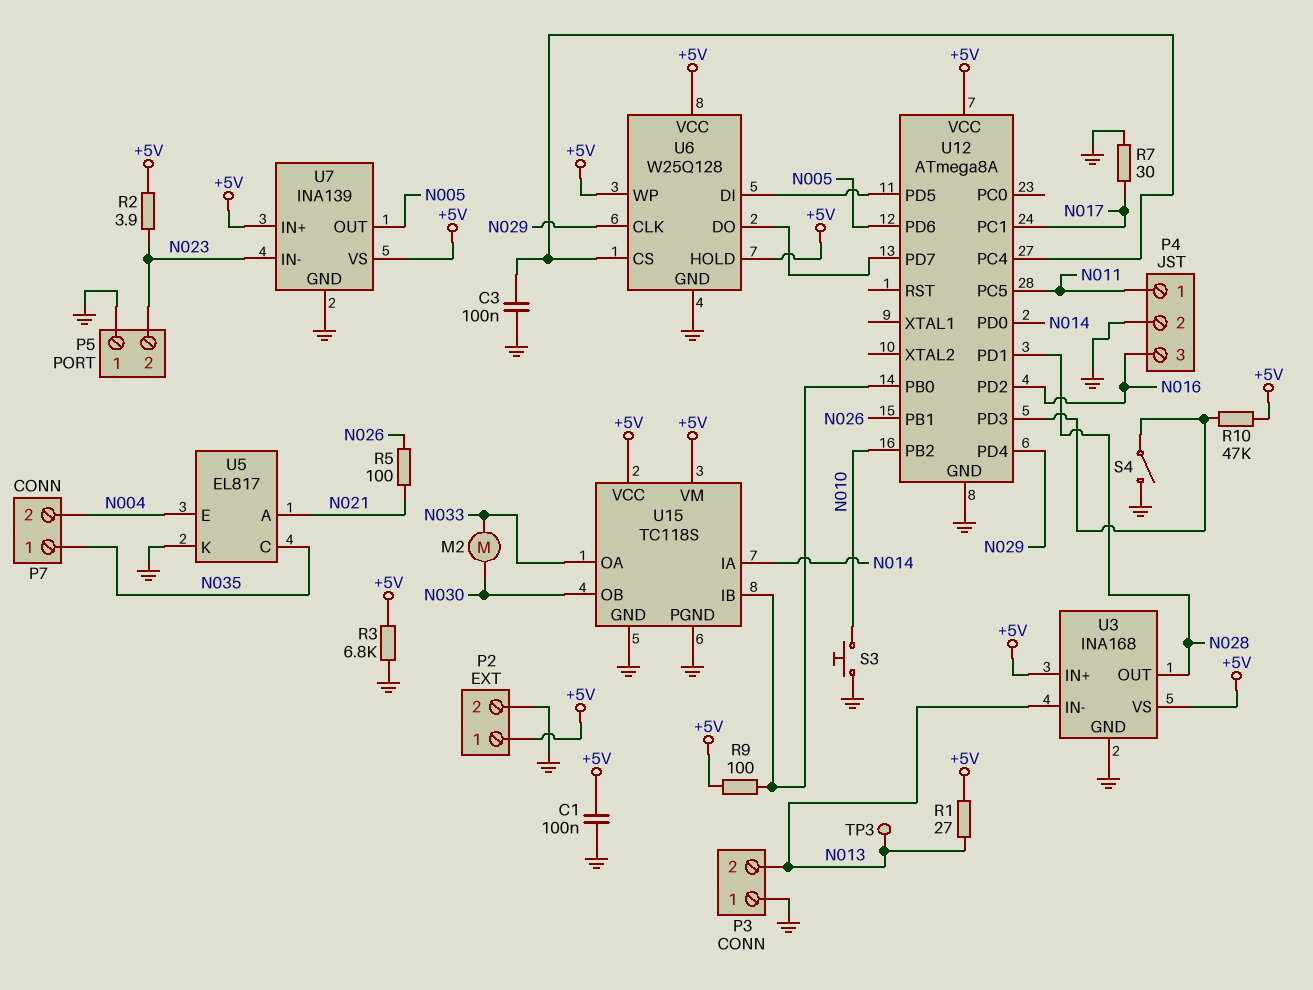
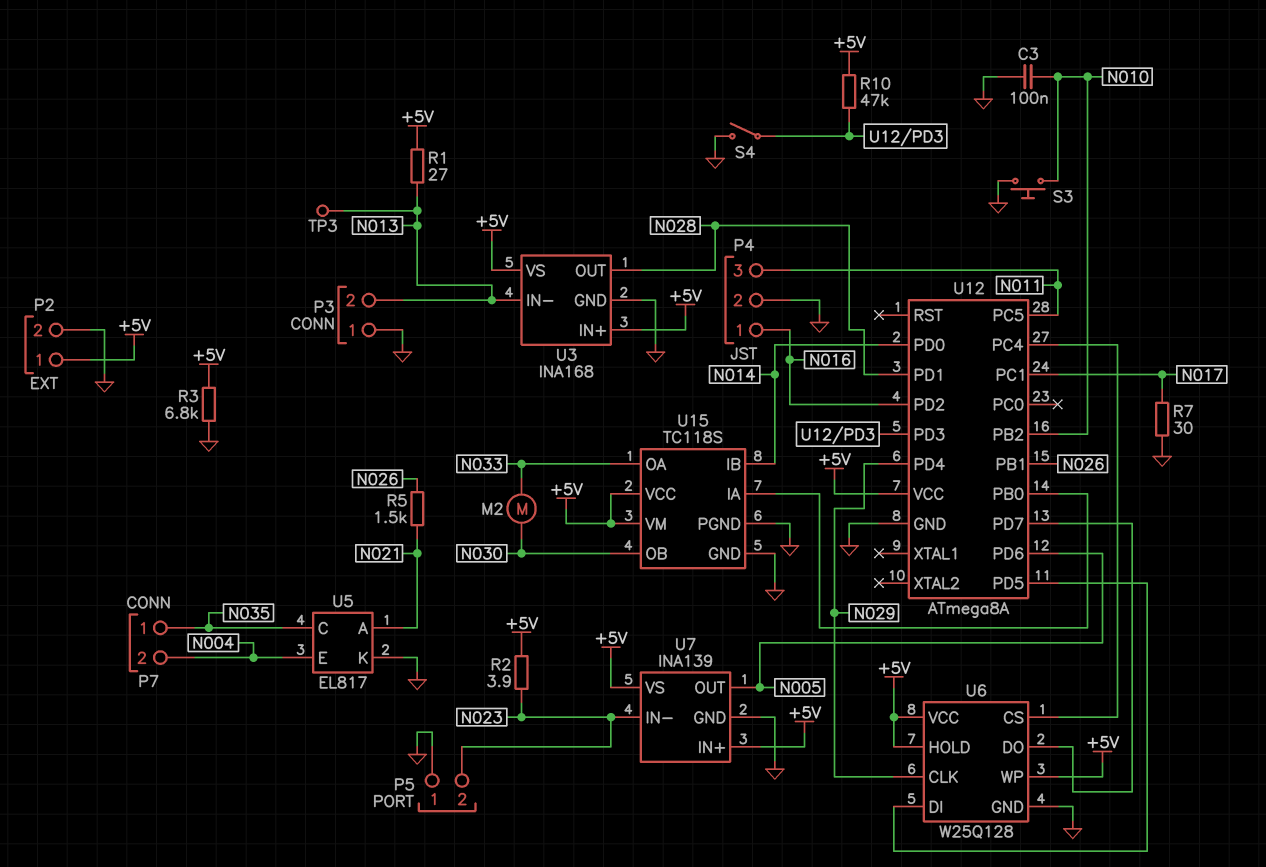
C1: 100nF (+5V, GND) -> none
C3: 100nF (GND, U6/CS) -> 100nF (GND, N010)
P4 pin 1: N011 -> N016
P4 pin 3: N016 -> N011
R5: 100 (N021, N026) -> 1.5k (N021, N026)
R9: 100 (+5V, U12/PB0) -> none
U15 pin IA: N014 -> U12/PB0
U15 pin IB: U12/PB0 -> N014

